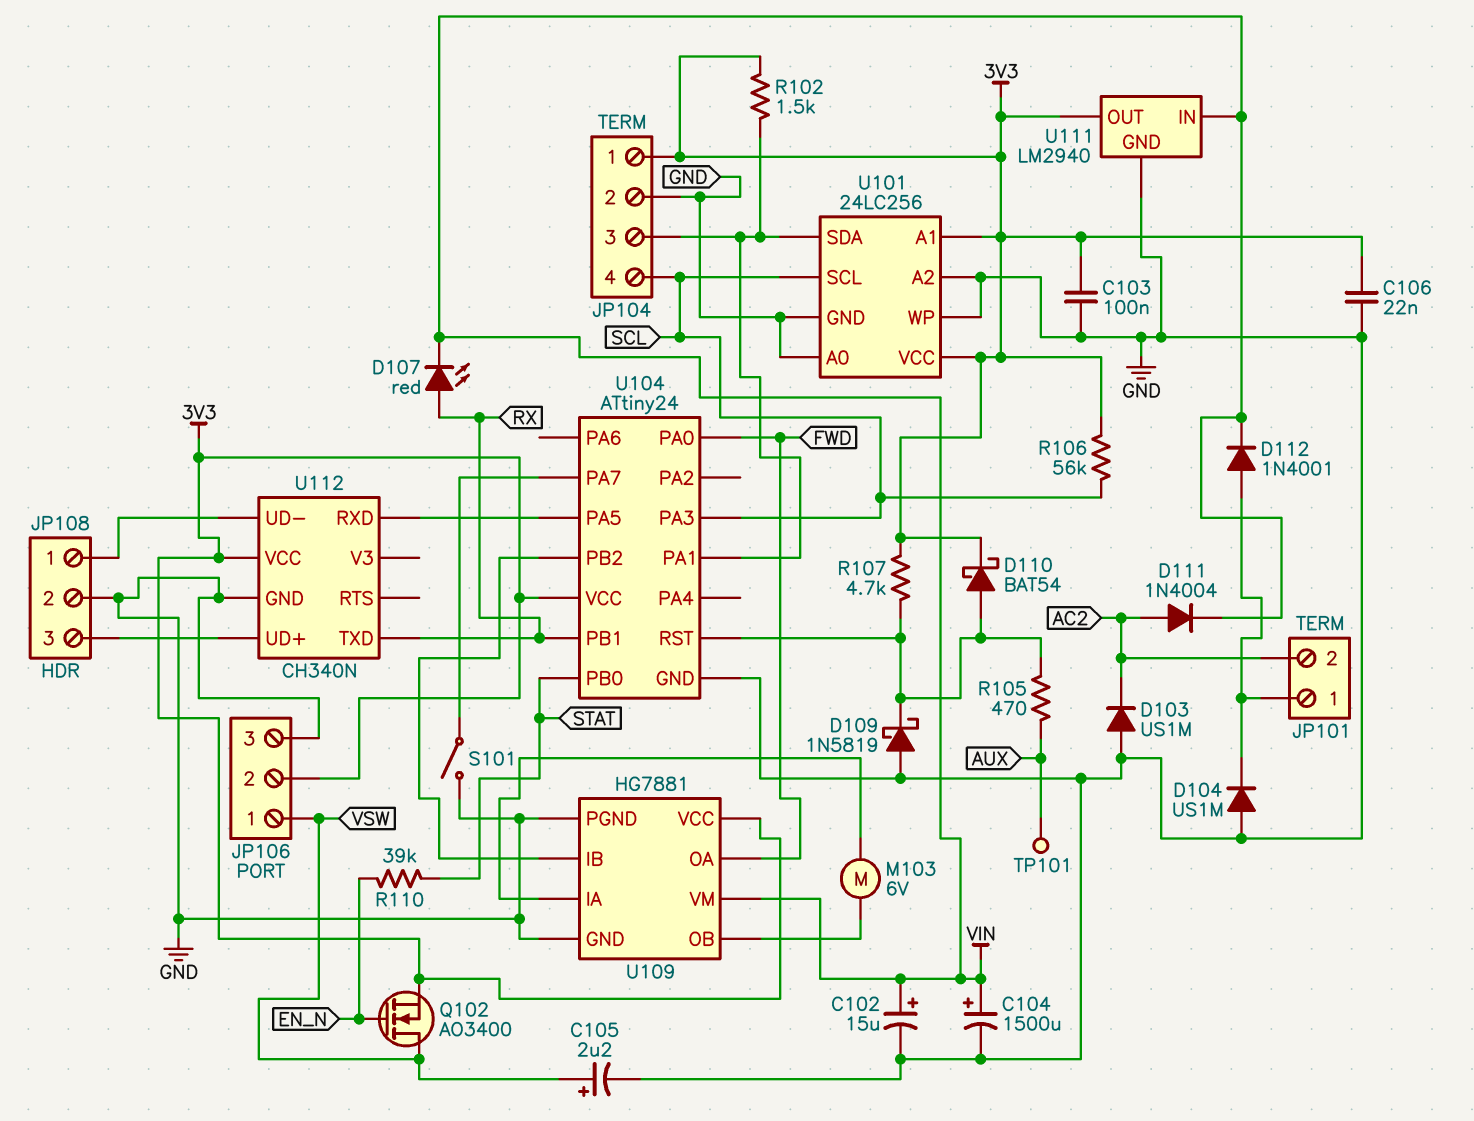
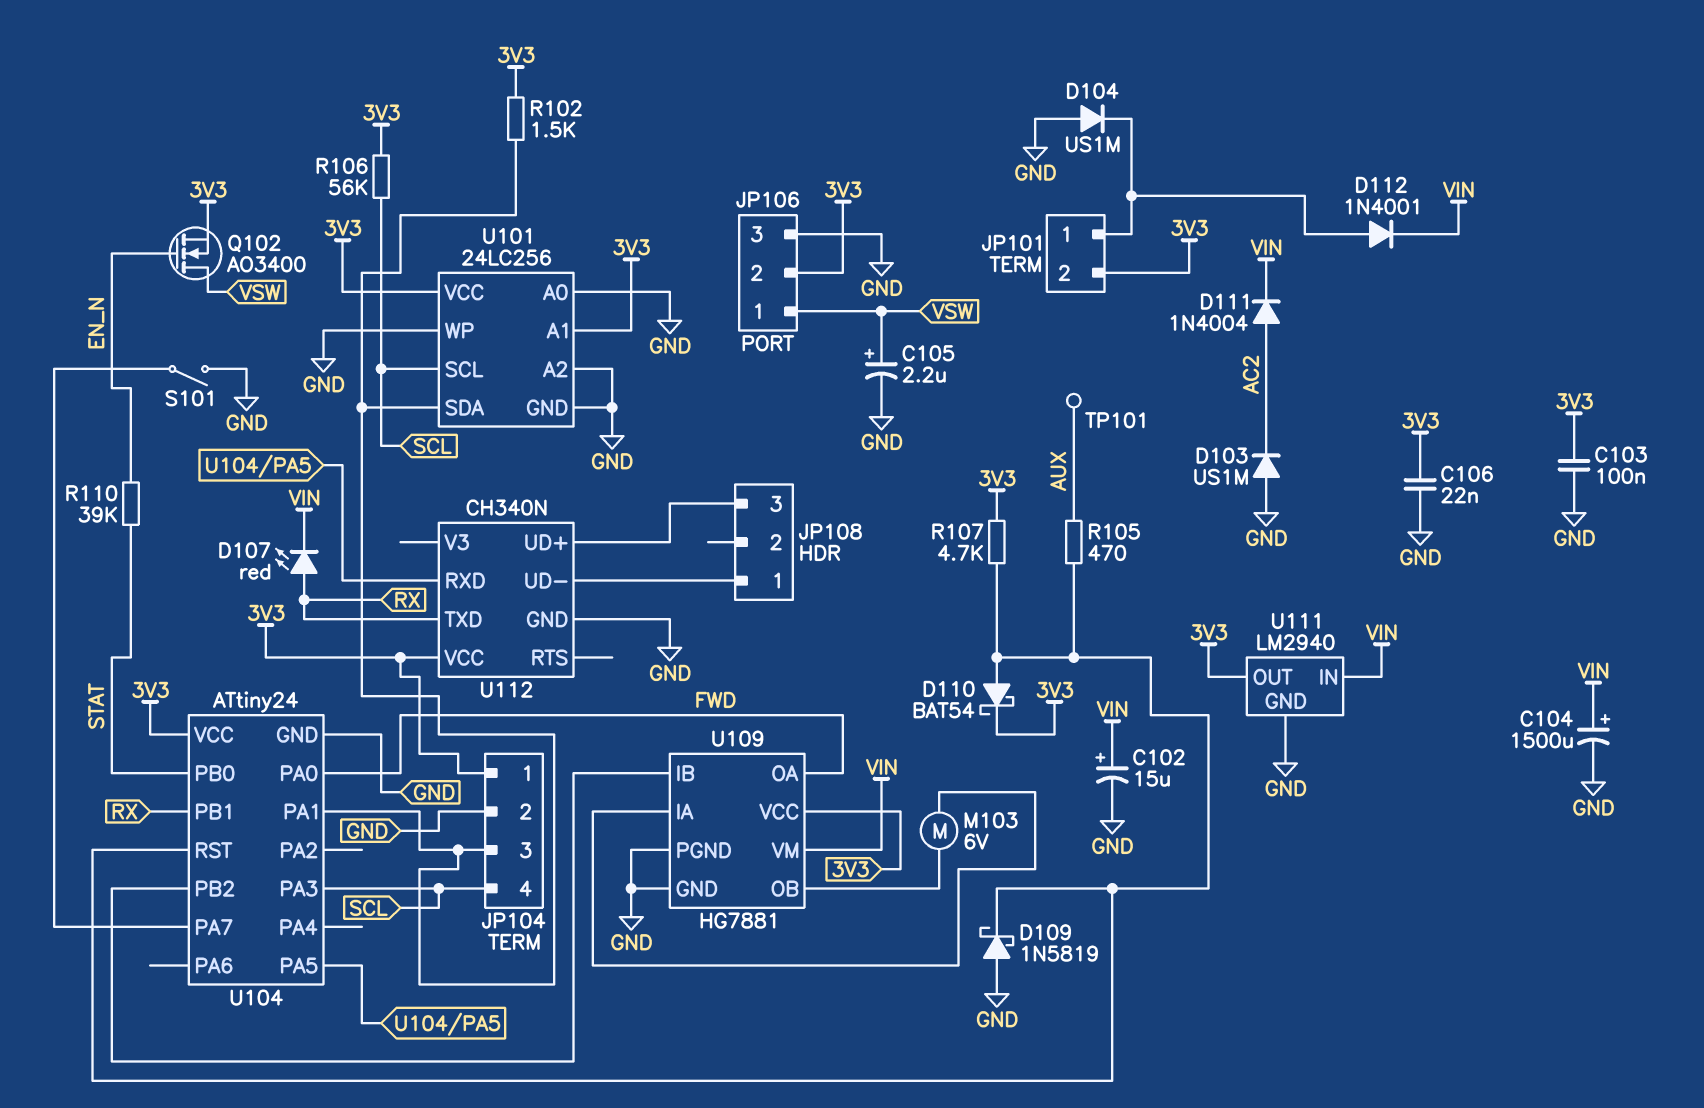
JP101 pin 2: AC2 -> 3V3
JP108 pin 2: GND -> none

